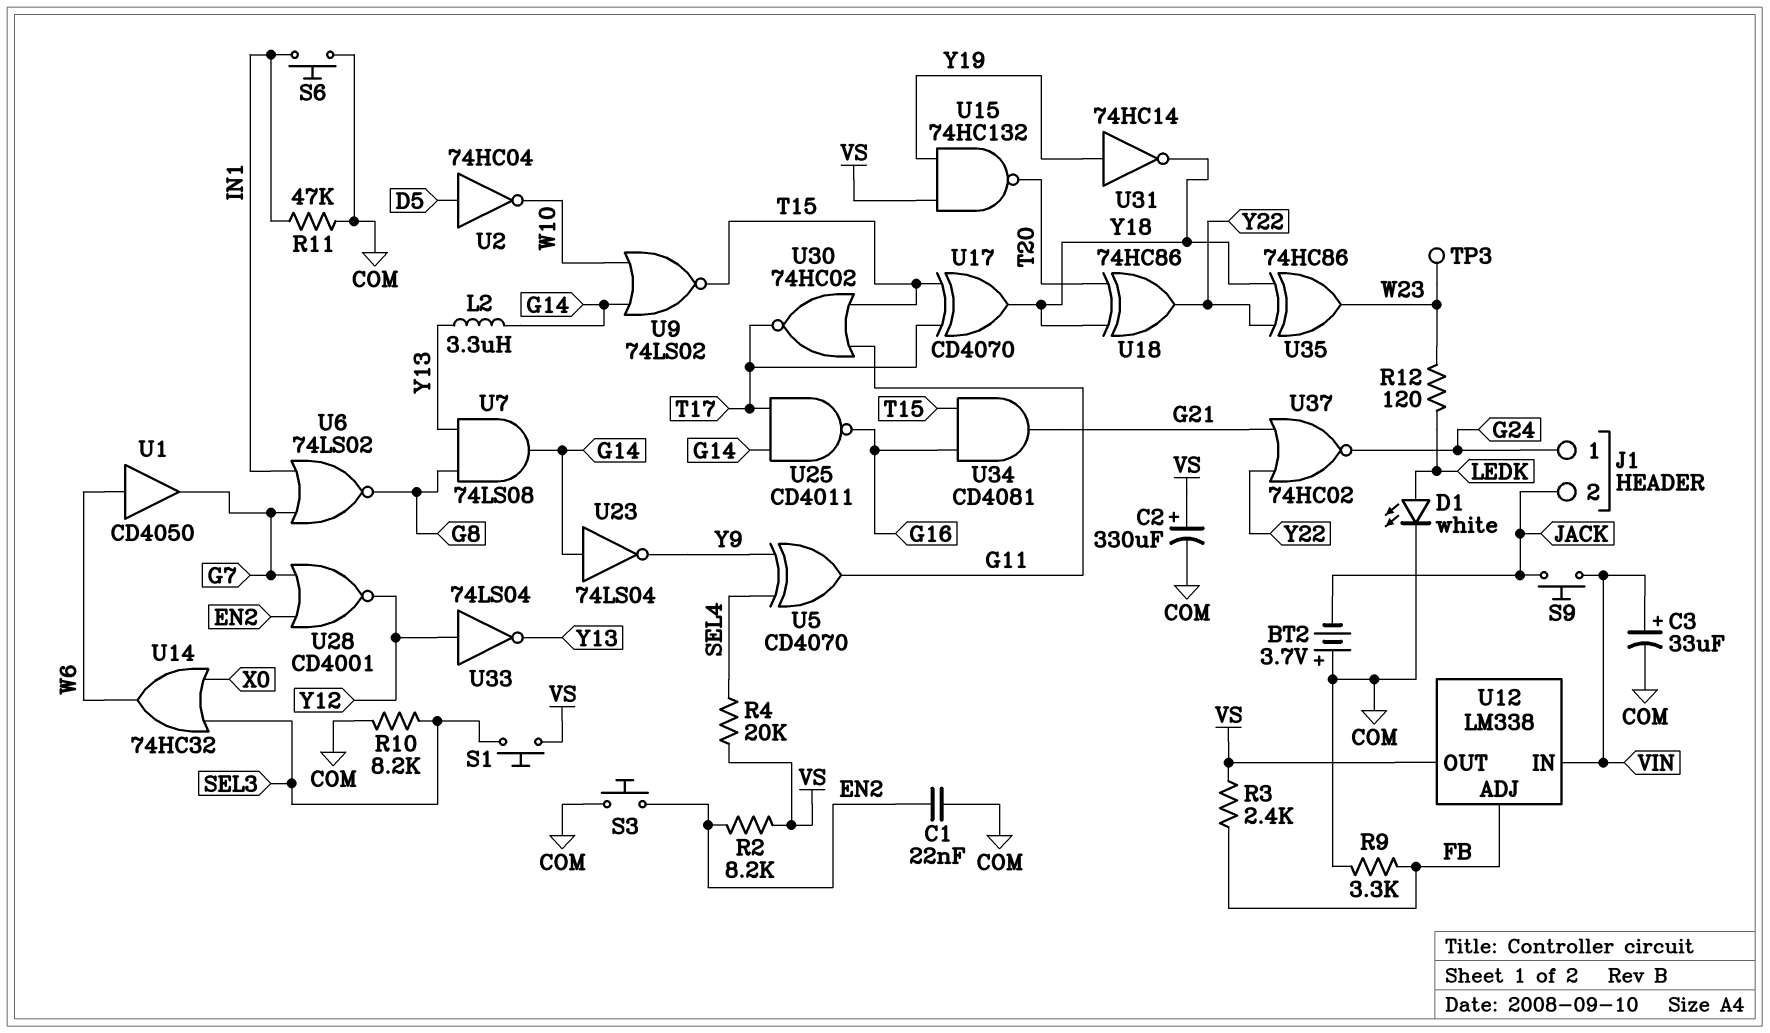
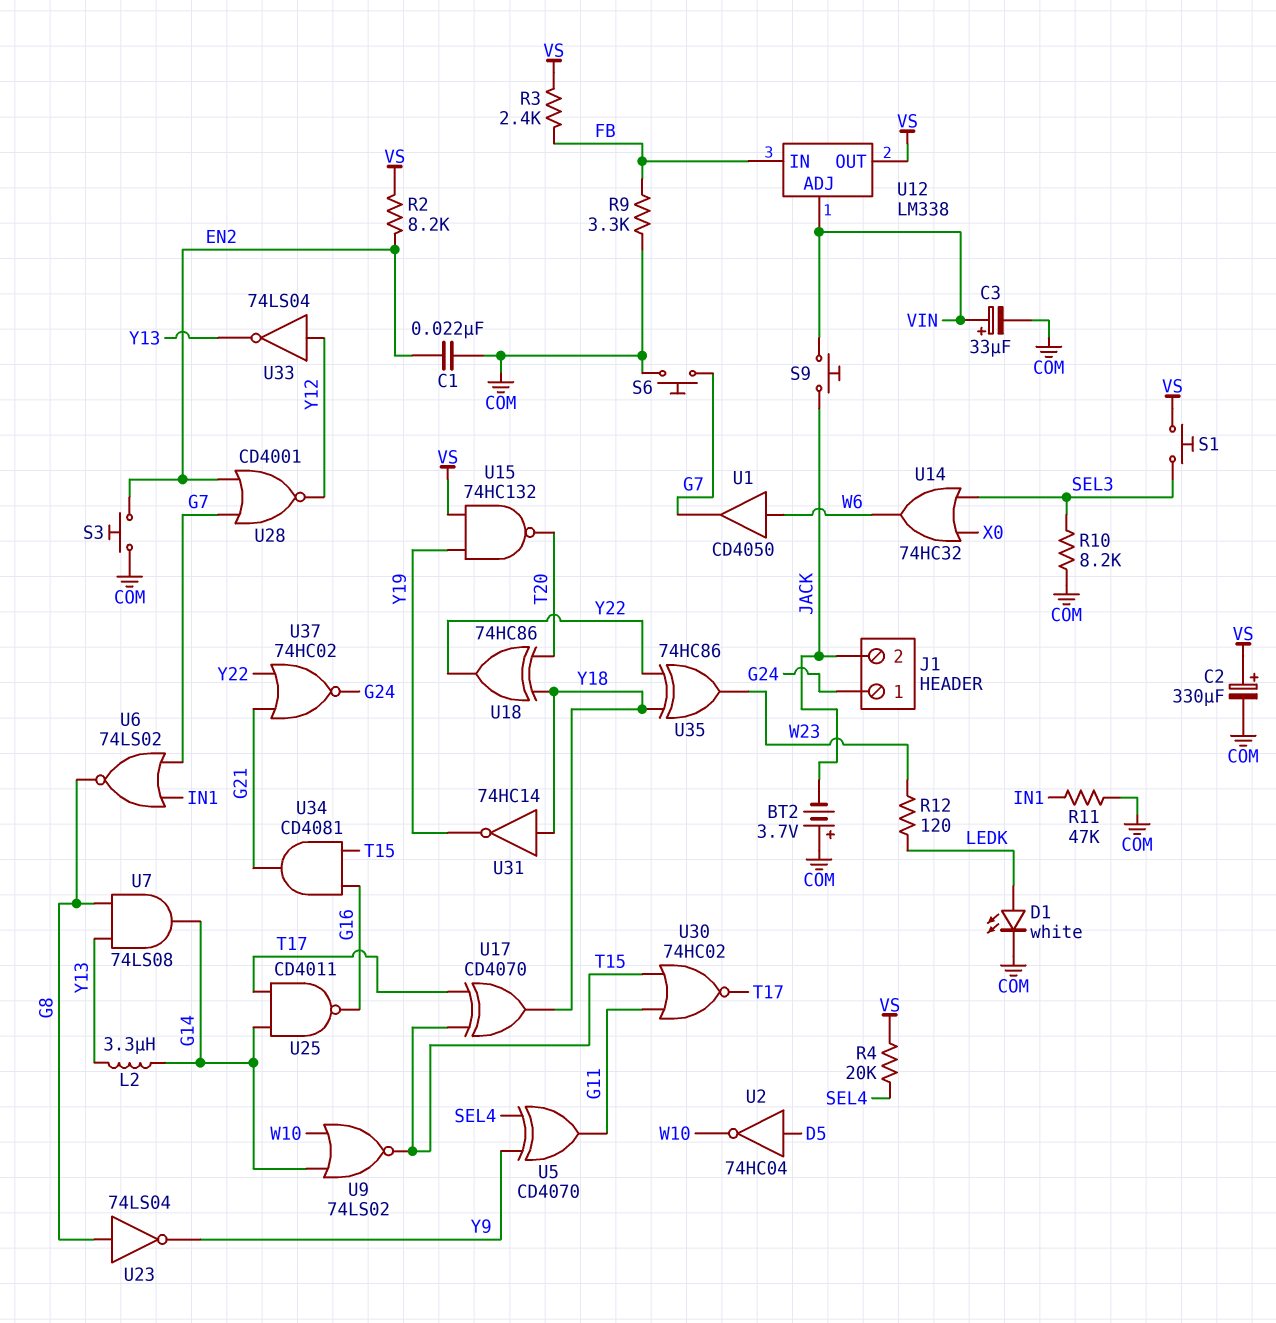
S6: button (COM, IN1) -> button (COM, G7)
TP3: test point (W23) -> none
U12 pin ADJ: FB -> VIN
U12 pin IN: VIN -> FB
U23: NOT 74LS04 (in G14, out Y9) -> NOT 74LS04 (in G8, out Y9)
U31: NOT 74HC14 (in Y19, out Y18) -> NOT 74HC14 (in Y18, out Y19)

